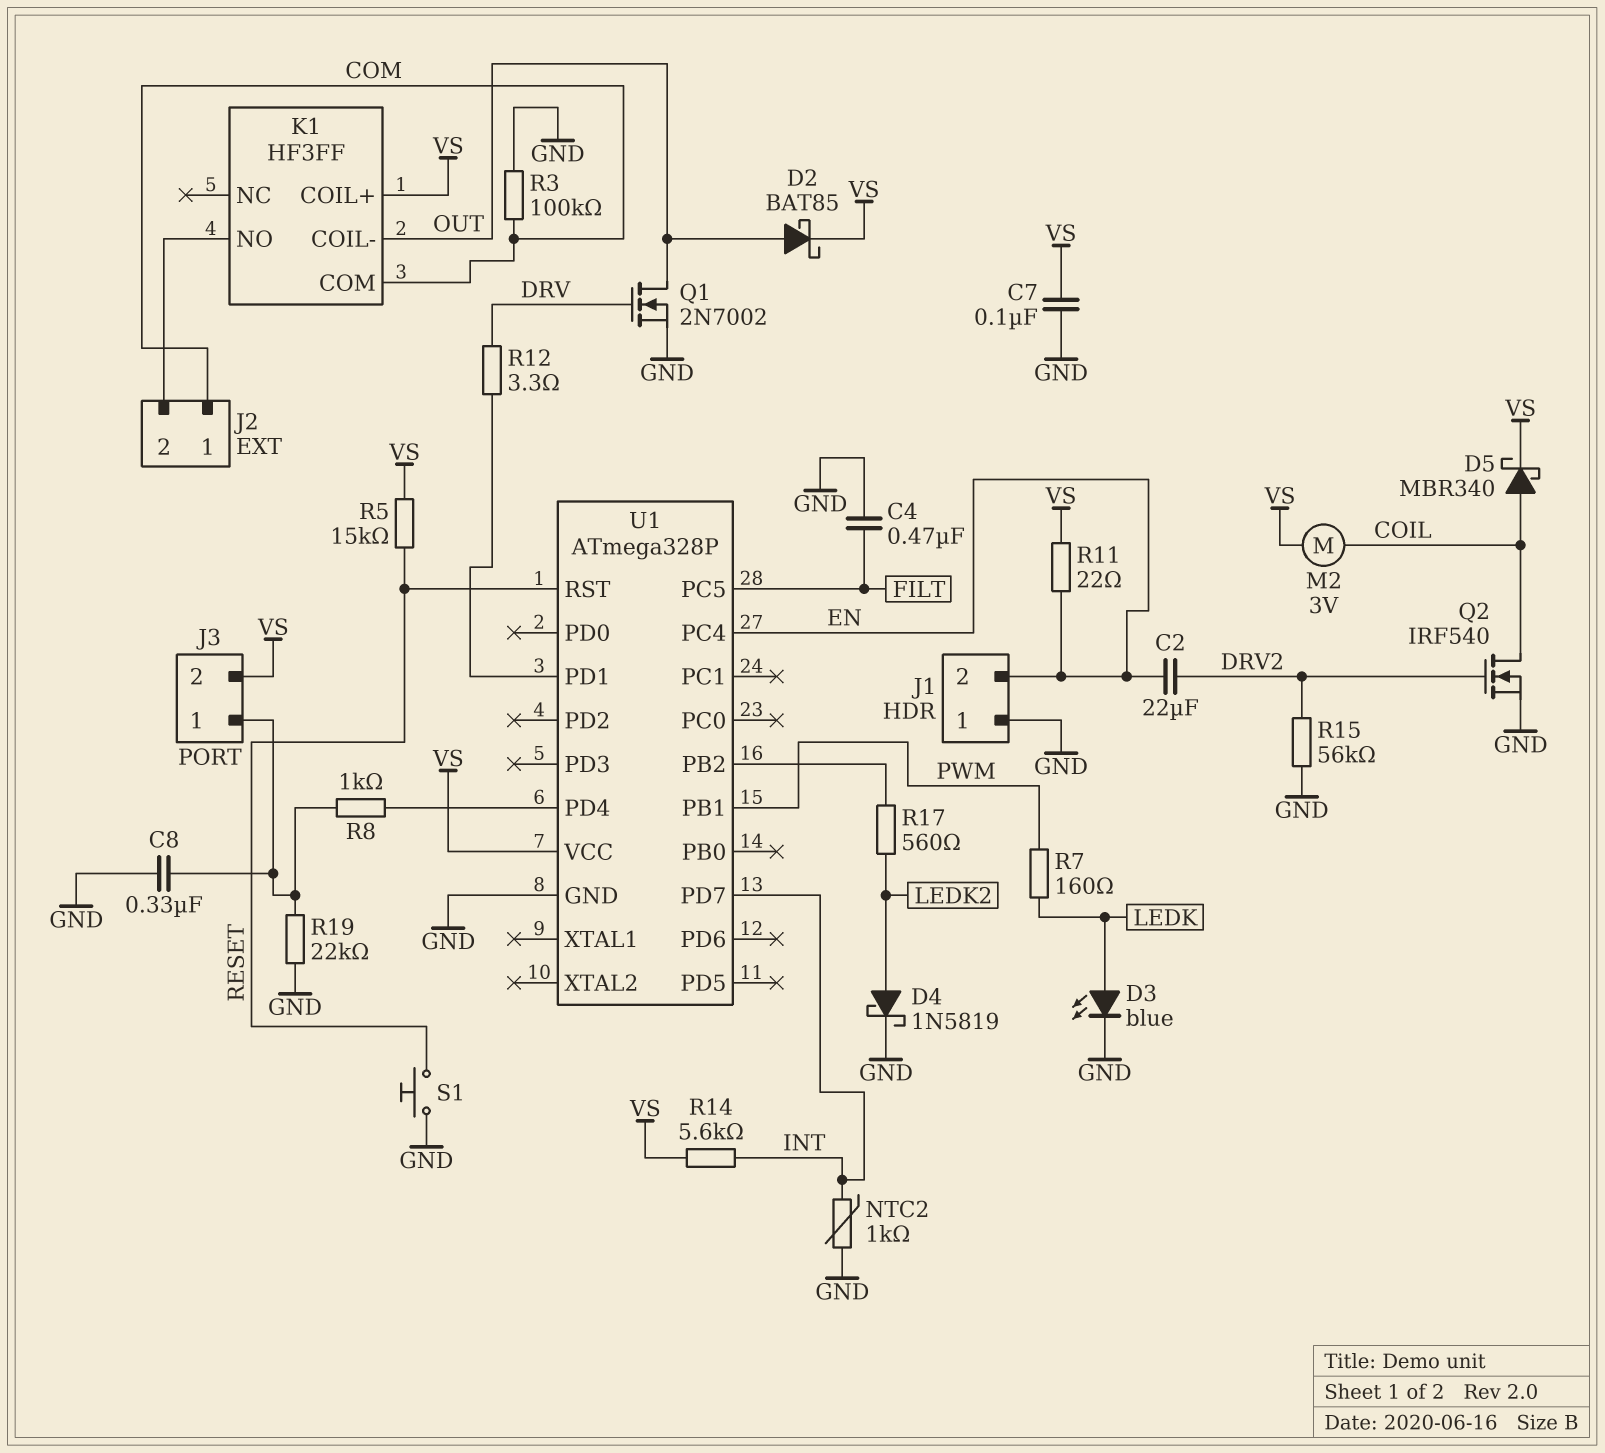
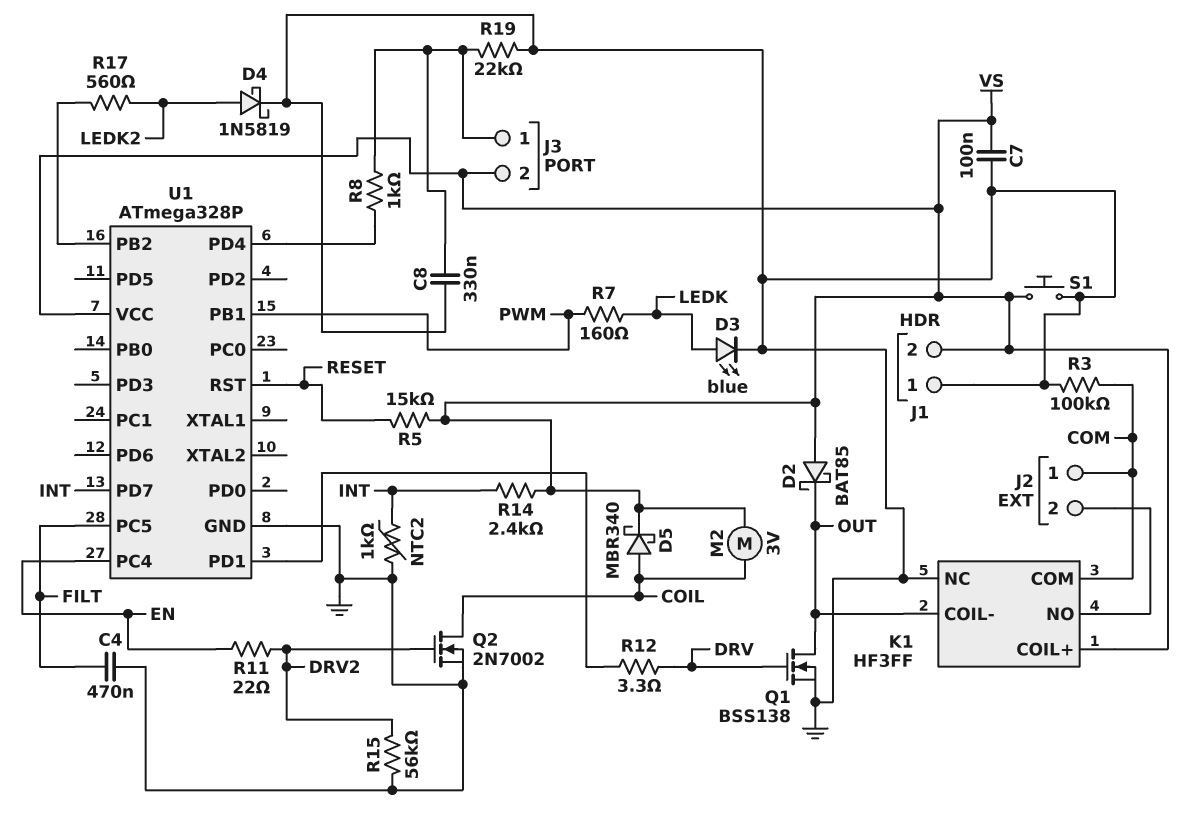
C2: 22uF (DRV2, EN) -> none
D2: schottky BAT85 (A OUT, K VS) -> schottky BAT85 (A VS, K OUT)
J1 pin 2: EN -> VS
K1 pin NC: none -> GND
Q1: NMOS 2N7002 (G DRV, D OUT, S GND) -> NMOS BSS138 (G DRV, D OUT, S GND)
Q2: NMOS IRF540 (G DRV2, D COIL, S GND) -> NMOS 2N7002 (G DRV2, D COIL, S GND)
R11: 22 (EN, VS) -> 22 (DRV2, EN)
R14: 5.6k (INT, VS) -> 2.4k (INT, VS)
S1: button (GND, RESET) -> button (GND, VS)

